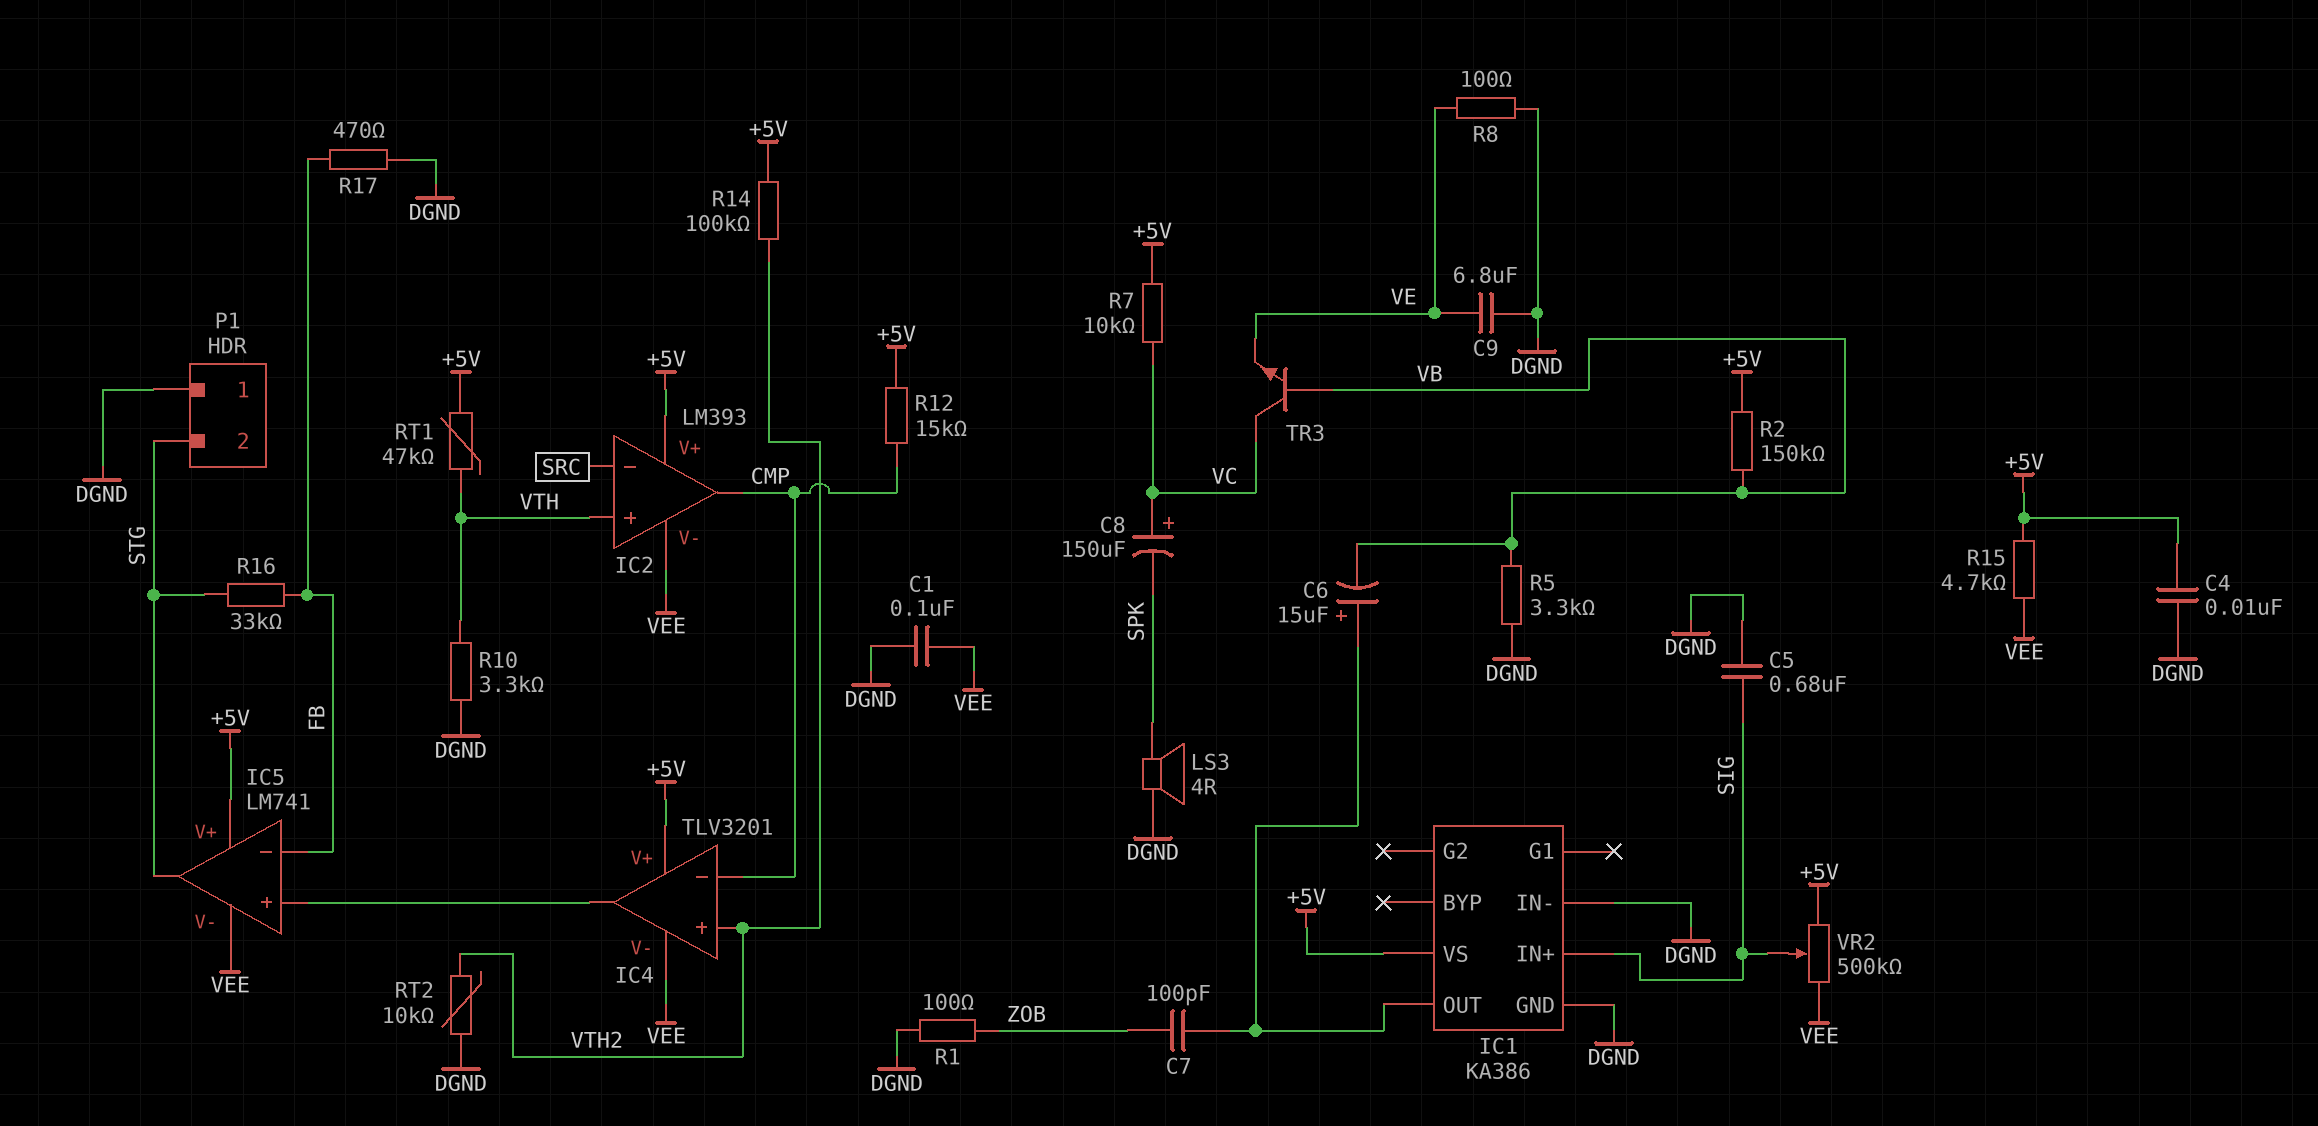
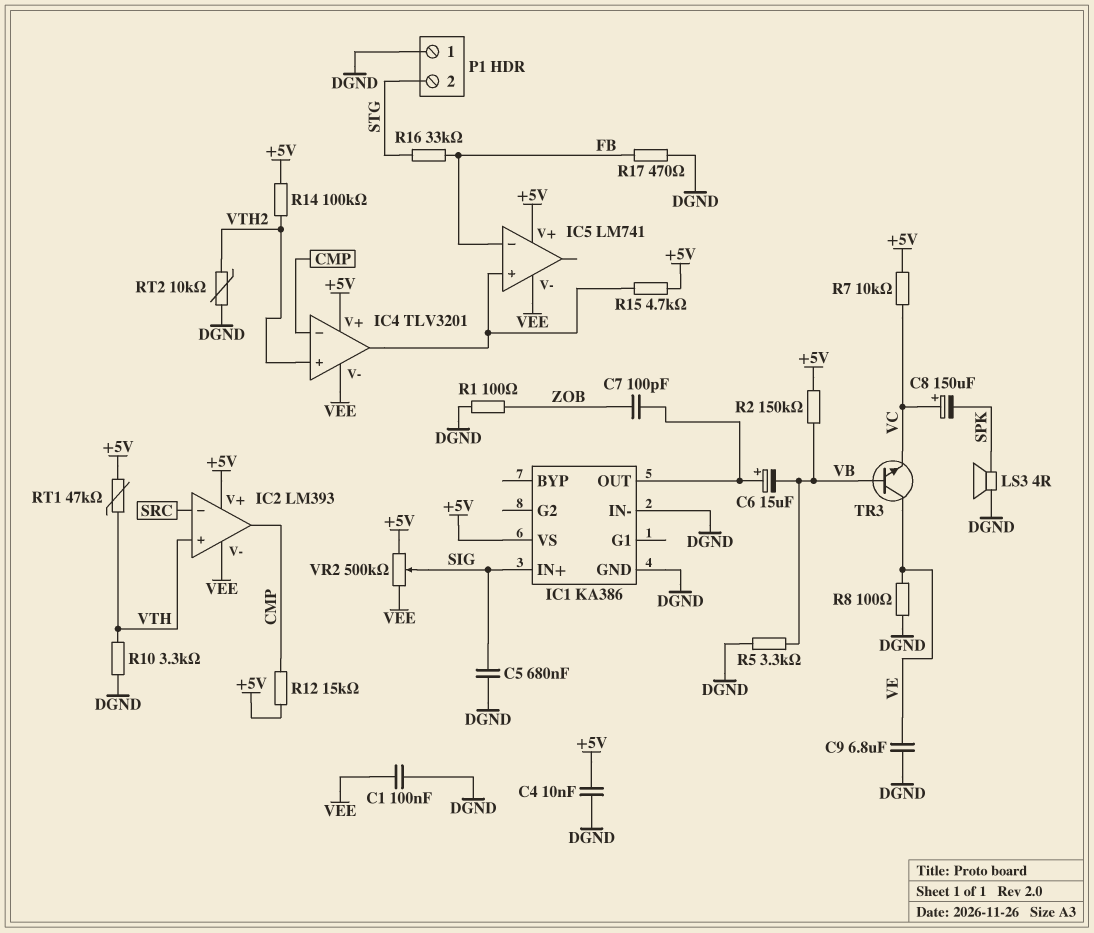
IC5 pin out: STG -> none
R15: 4.7k (+5V, VEE) -> 4.7k (+5V, IC4/out)
TR3: NPN (B VB, C VC, E VE) -> NPN (B VB, C VE, E VC)

